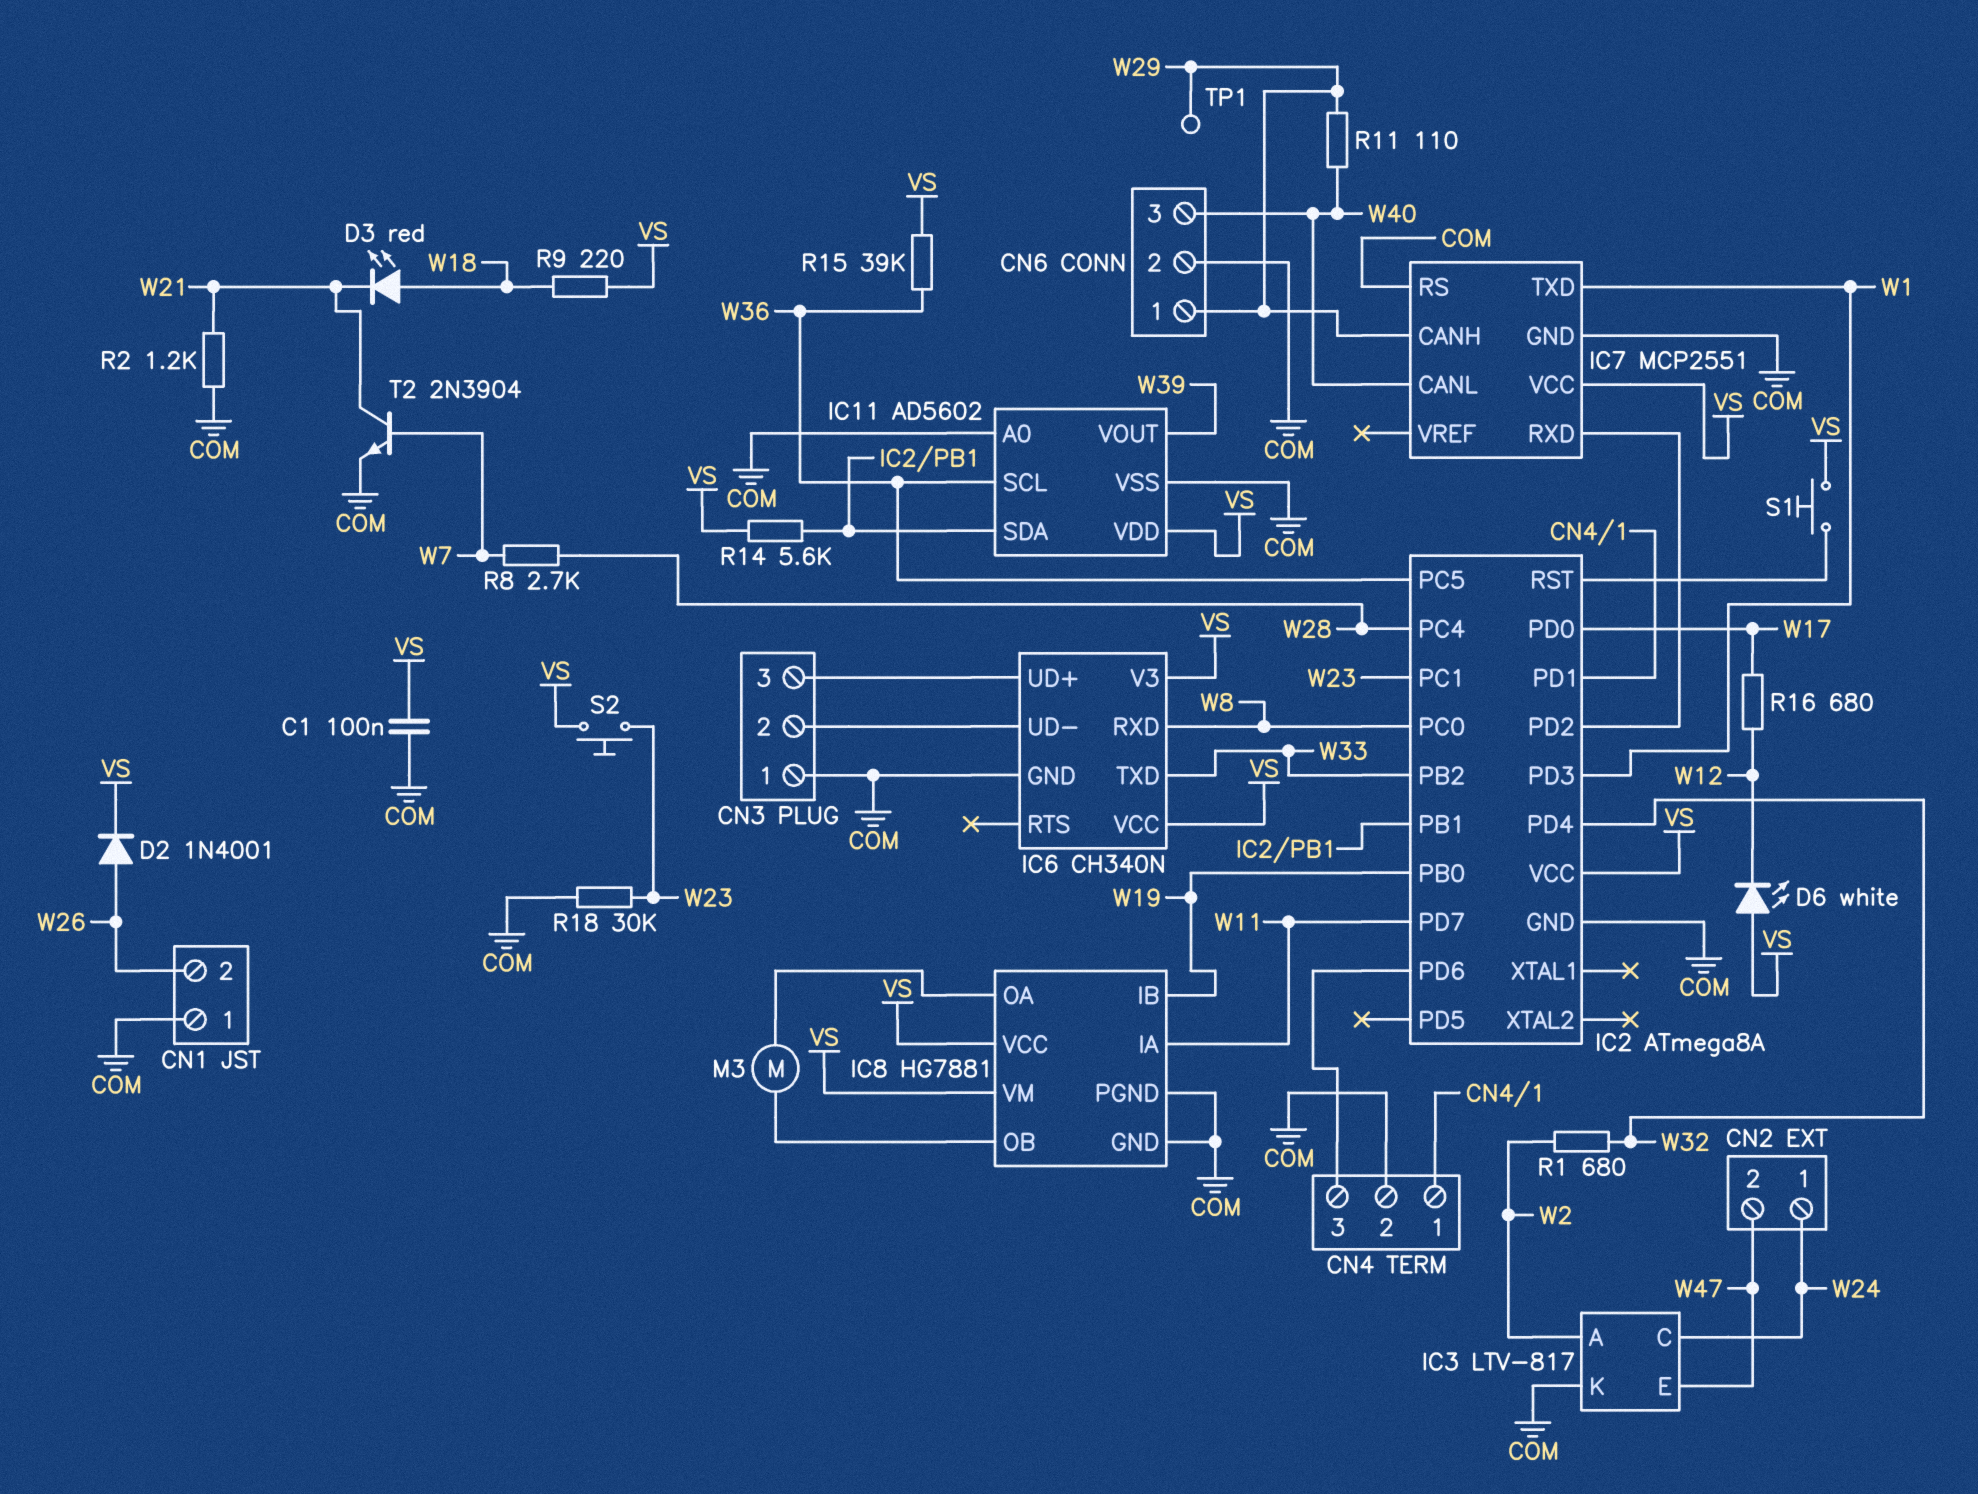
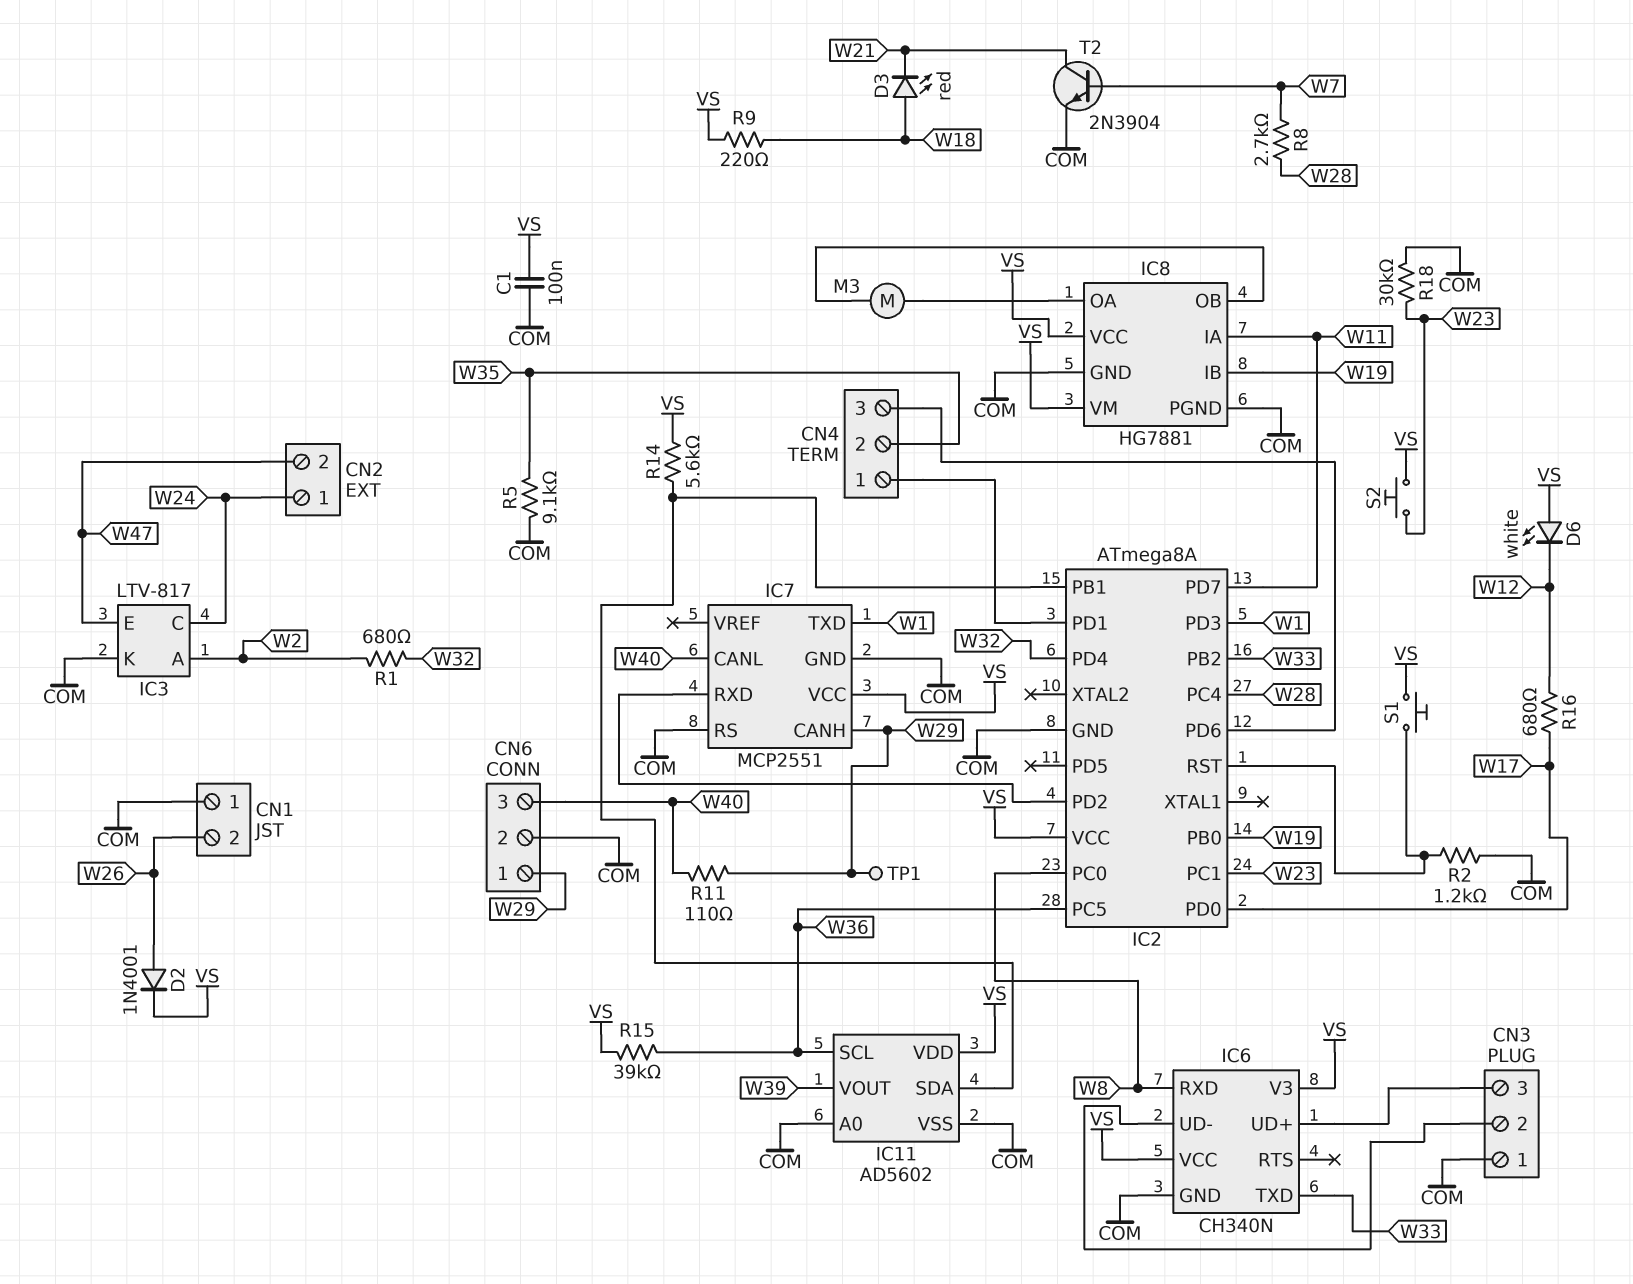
CN4 pin 2: COM -> W35
R2: 1.2k (COM, W21) -> 1.2k (COM, IC2/RST)
R5: none -> 9.1k (COM, W35)

